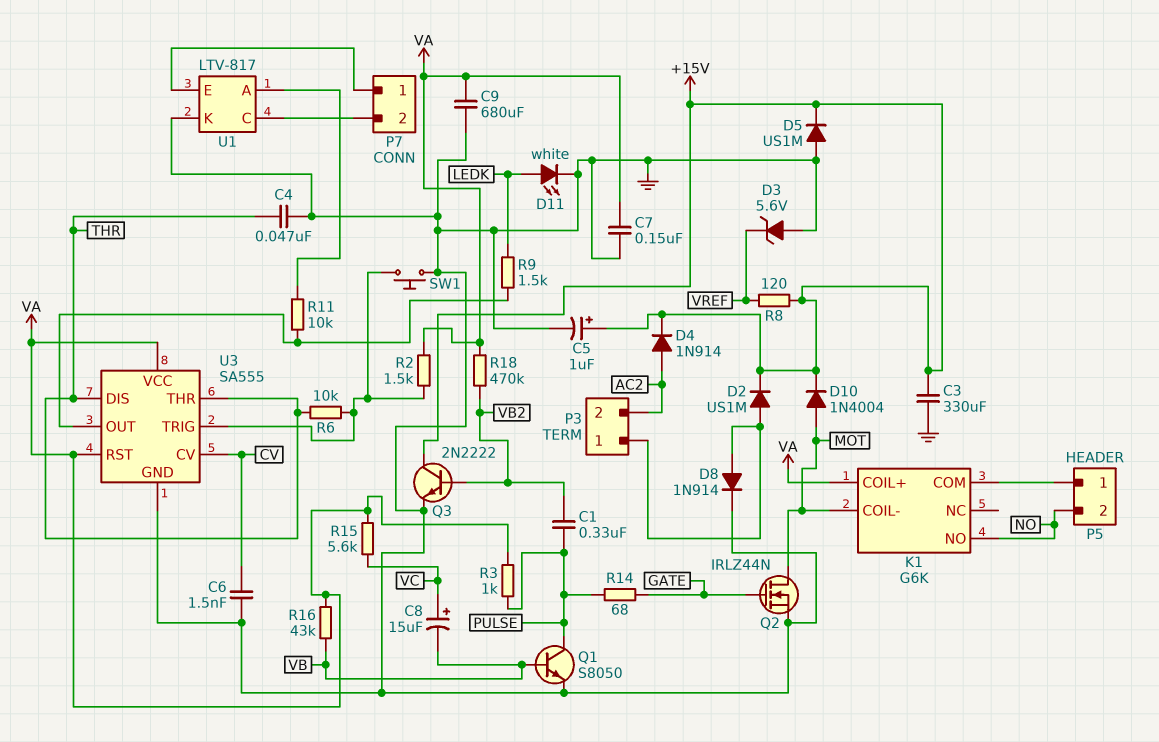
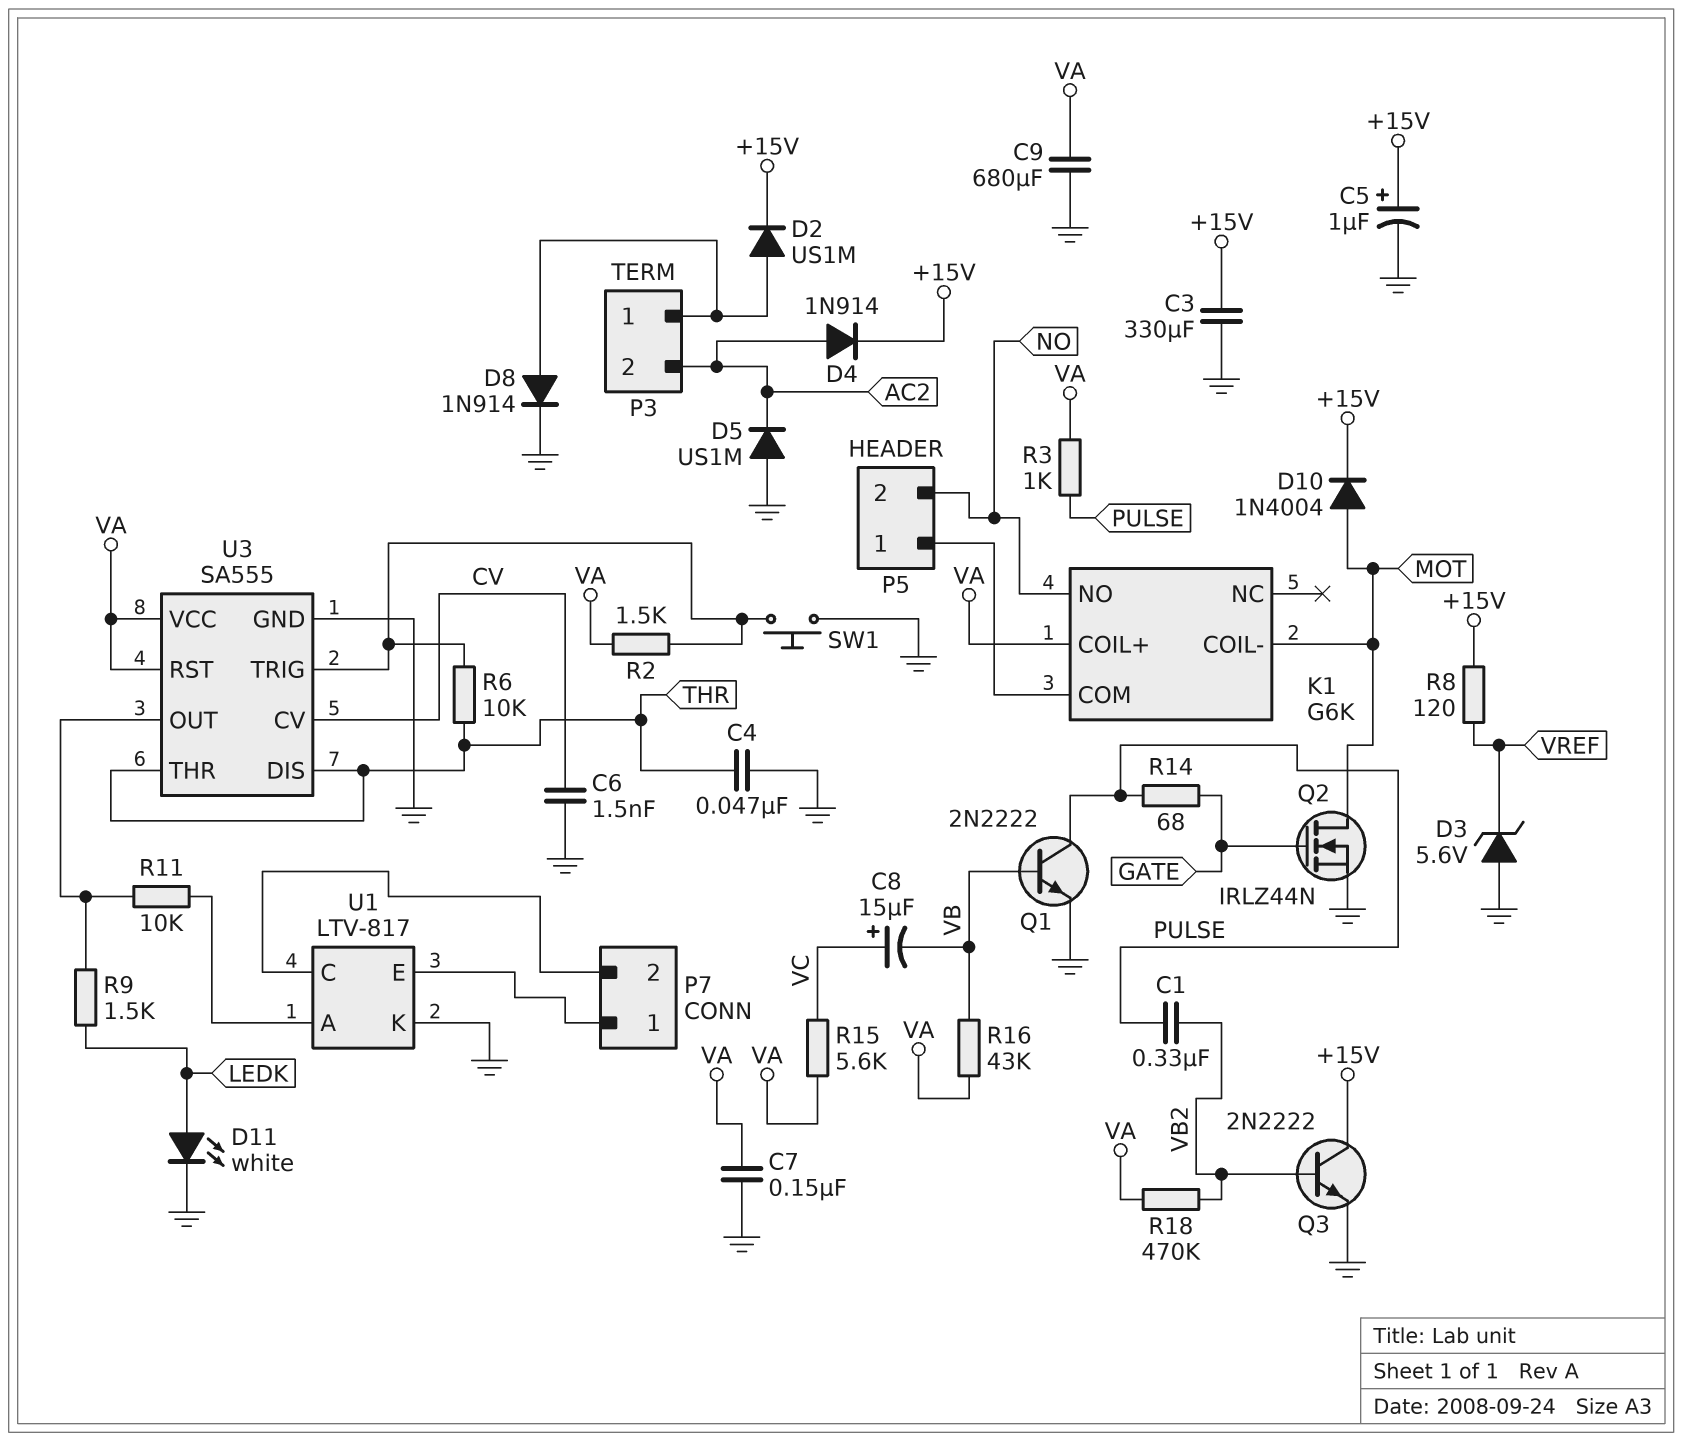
D5: diode US1M (A GND, K +15V) -> diode US1M (A GND, K AC2)
Q1: NPN S8050 (B VB, C PULSE, E GND) -> NPN 2N2222 (B VB, C PULSE, E GND)

